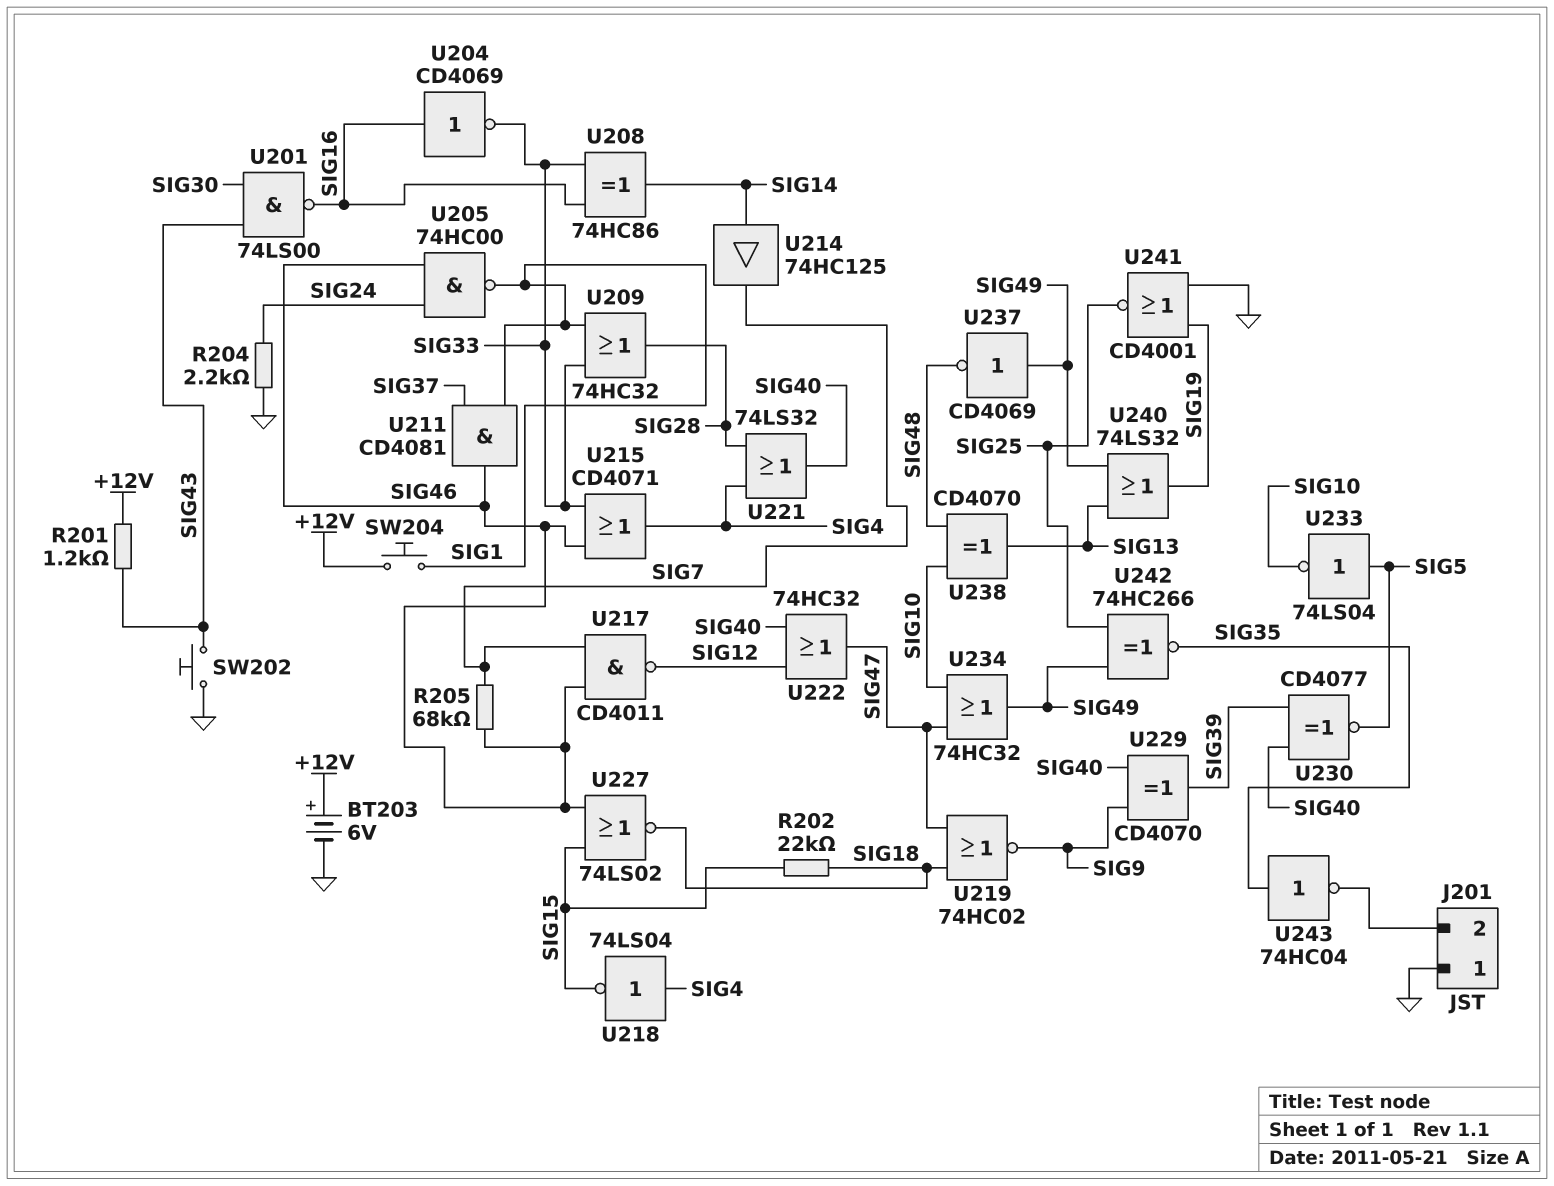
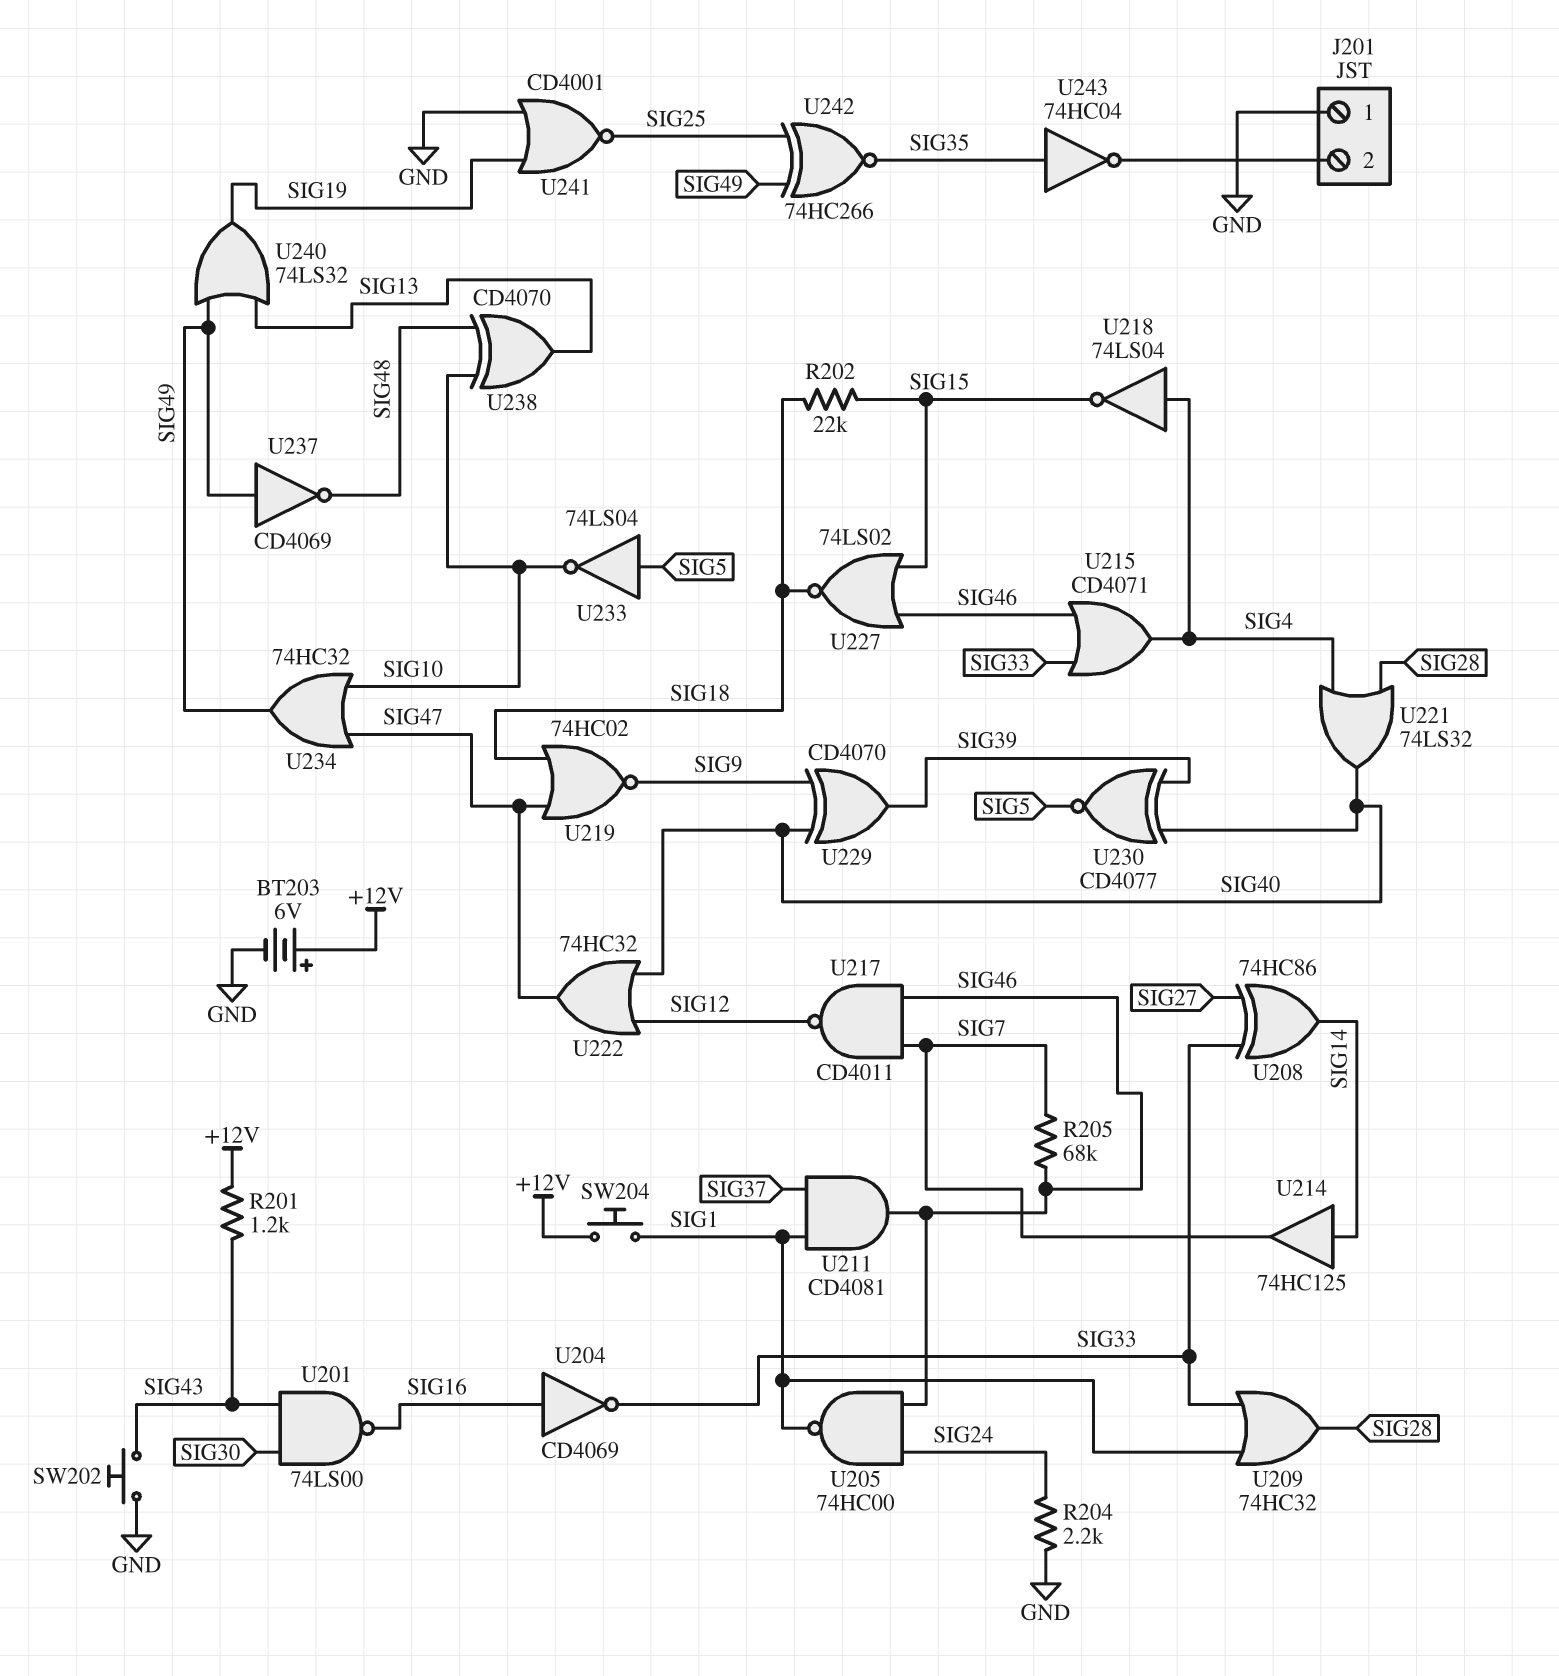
U208: XOR 74HC86 (in SIG16, in SIG33, out SIG14) -> XOR 74HC86 (in SIG27, in SIG33, out SIG14)

